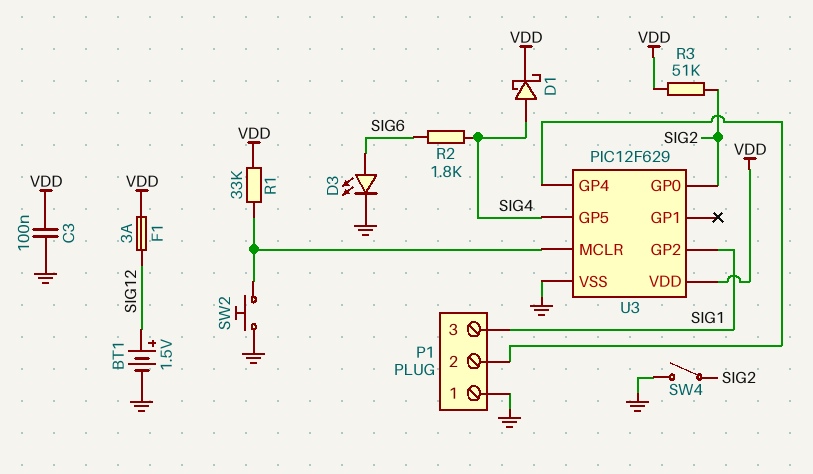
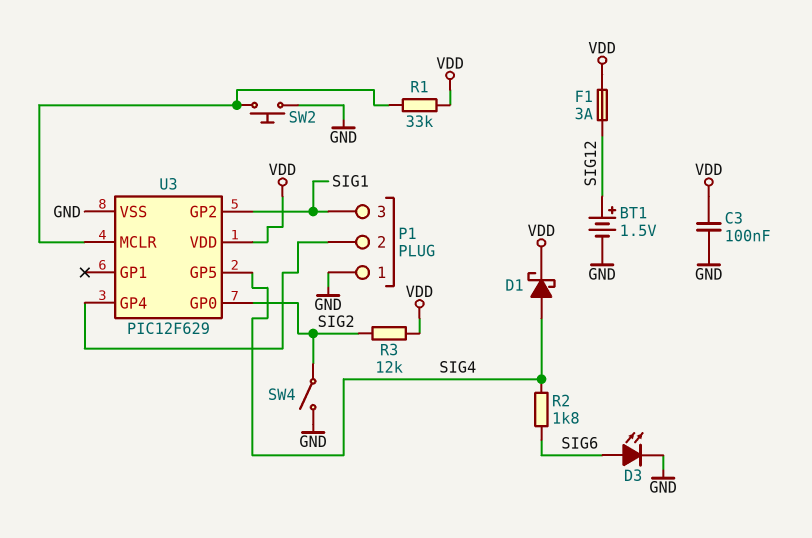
R3: 51k (SIG2, VDD) -> 12k (SIG2, VDD)

